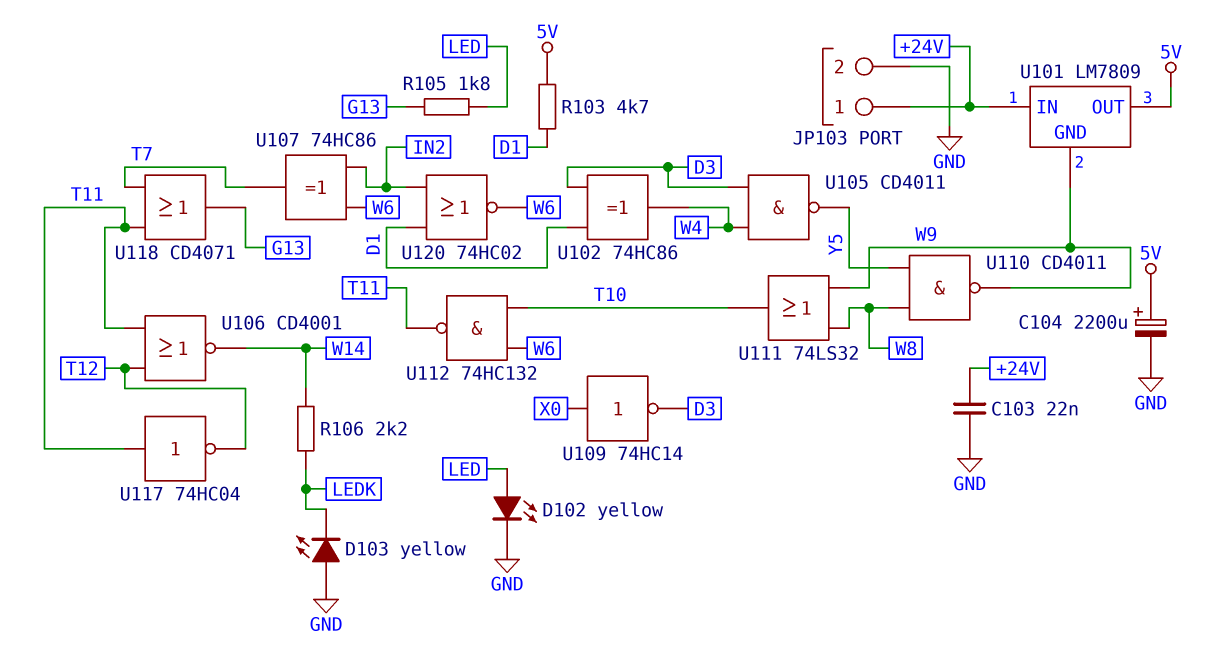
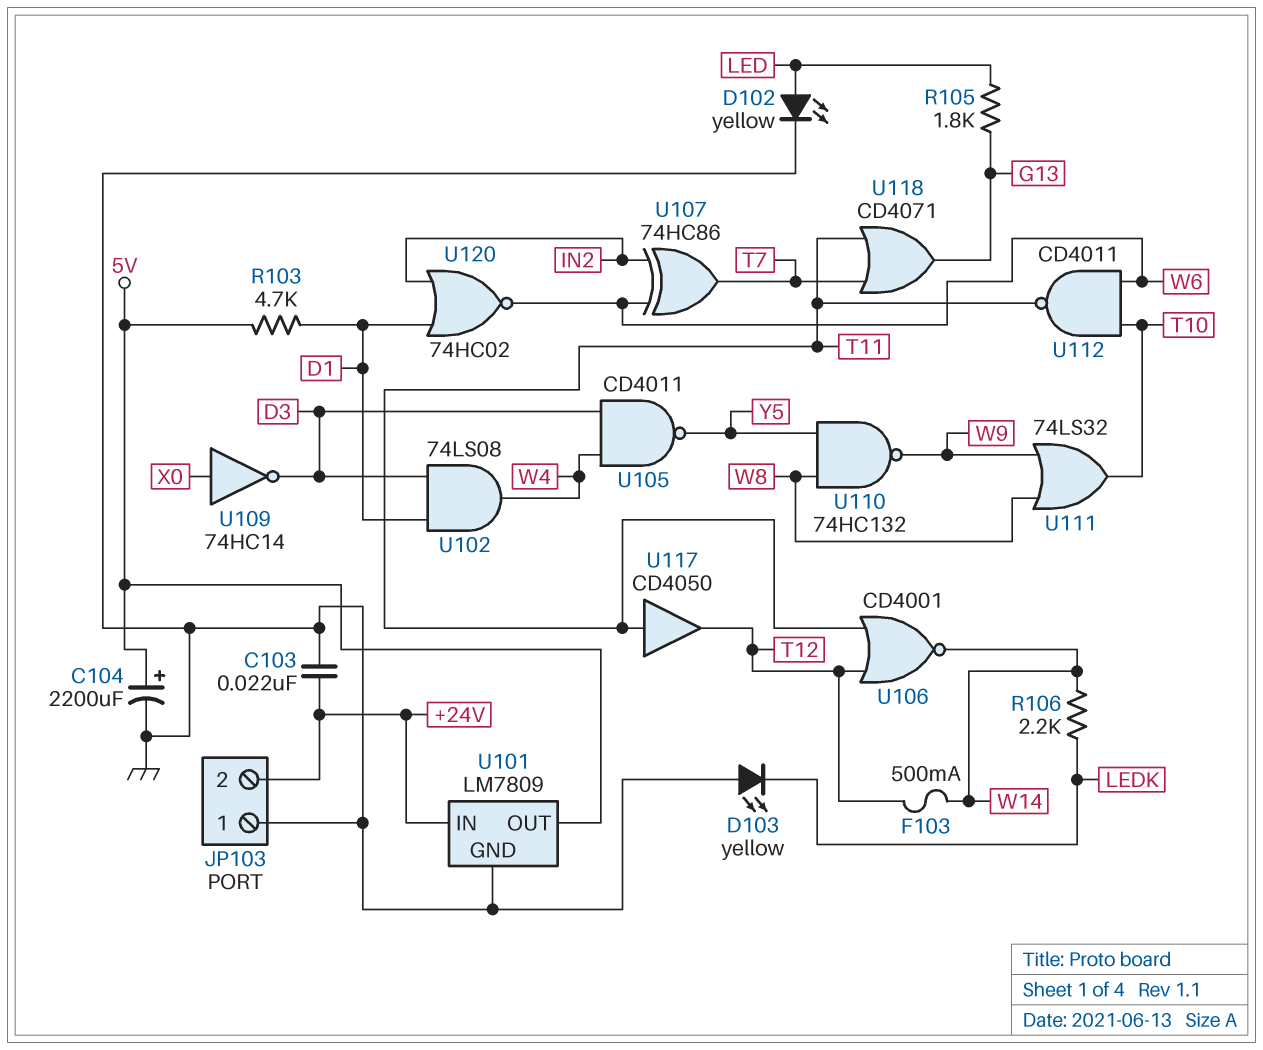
F103: none -> 500mA (T12, W14)
JP103 pin 1: +24V -> GND
JP103 pin 2: GND -> +24V
U101 pin GND: W9 -> GND
U102: XOR 74HC86 (in D1, in D3, out W4) -> AND 74LS08 (in D1, in D3, out W4)
U110: NAND CD4011 (in W8, in Y5, out W9) -> NAND 74HC132 (in W8, in Y5, out W9)
U112: NAND 74HC132 (in T10, in W6, out T11) -> NAND CD4011 (in T10, in W6, out T11)
U117: NOT 74HC04 (in T11, out T12) -> buffer CD4050 (in T11, out T12)

